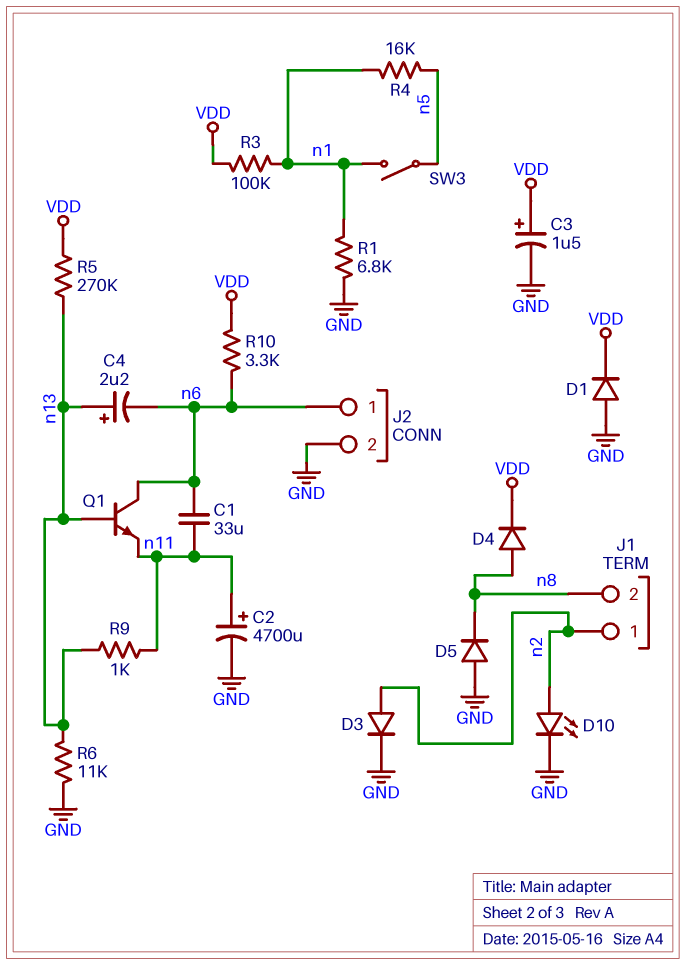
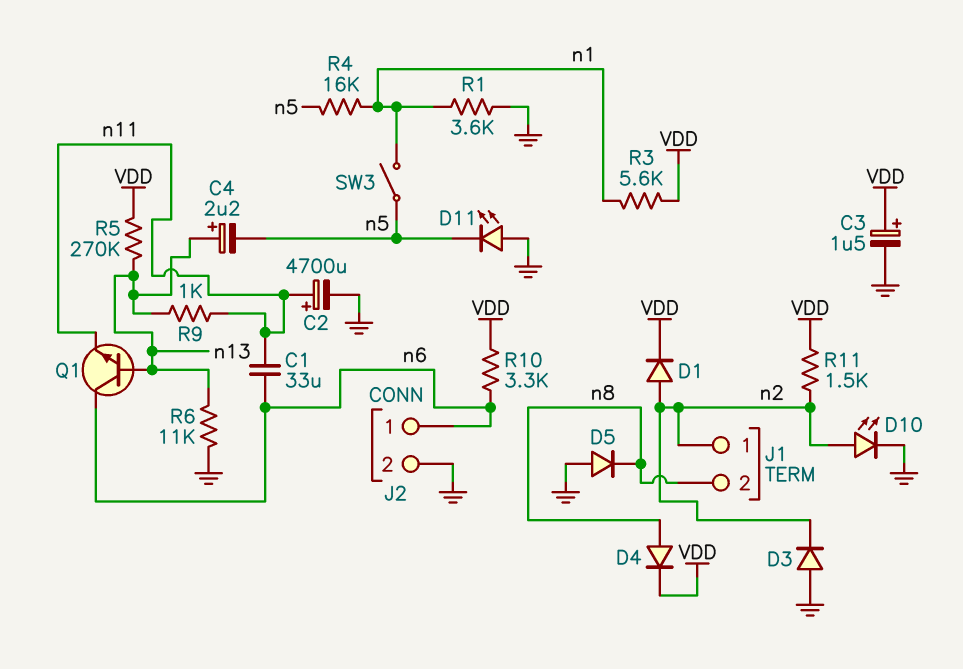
C4: 2.2uF (plus n13, minus n6) -> 2.2uF (plus n13, minus n5)
D1: diode (A GND, K VDD) -> diode (A n2, K VDD)
D3: diode (A n2, K GND) -> diode (A GND, K n2)
D11: none -> LED (A GND, K n5)
R1: 6.8k (GND, n1) -> 3.6k (GND, n1)
R3: 100k (VDD, n1) -> 5.6k (VDD, n1)
R11: none -> 1.5k (VDD, n2)

